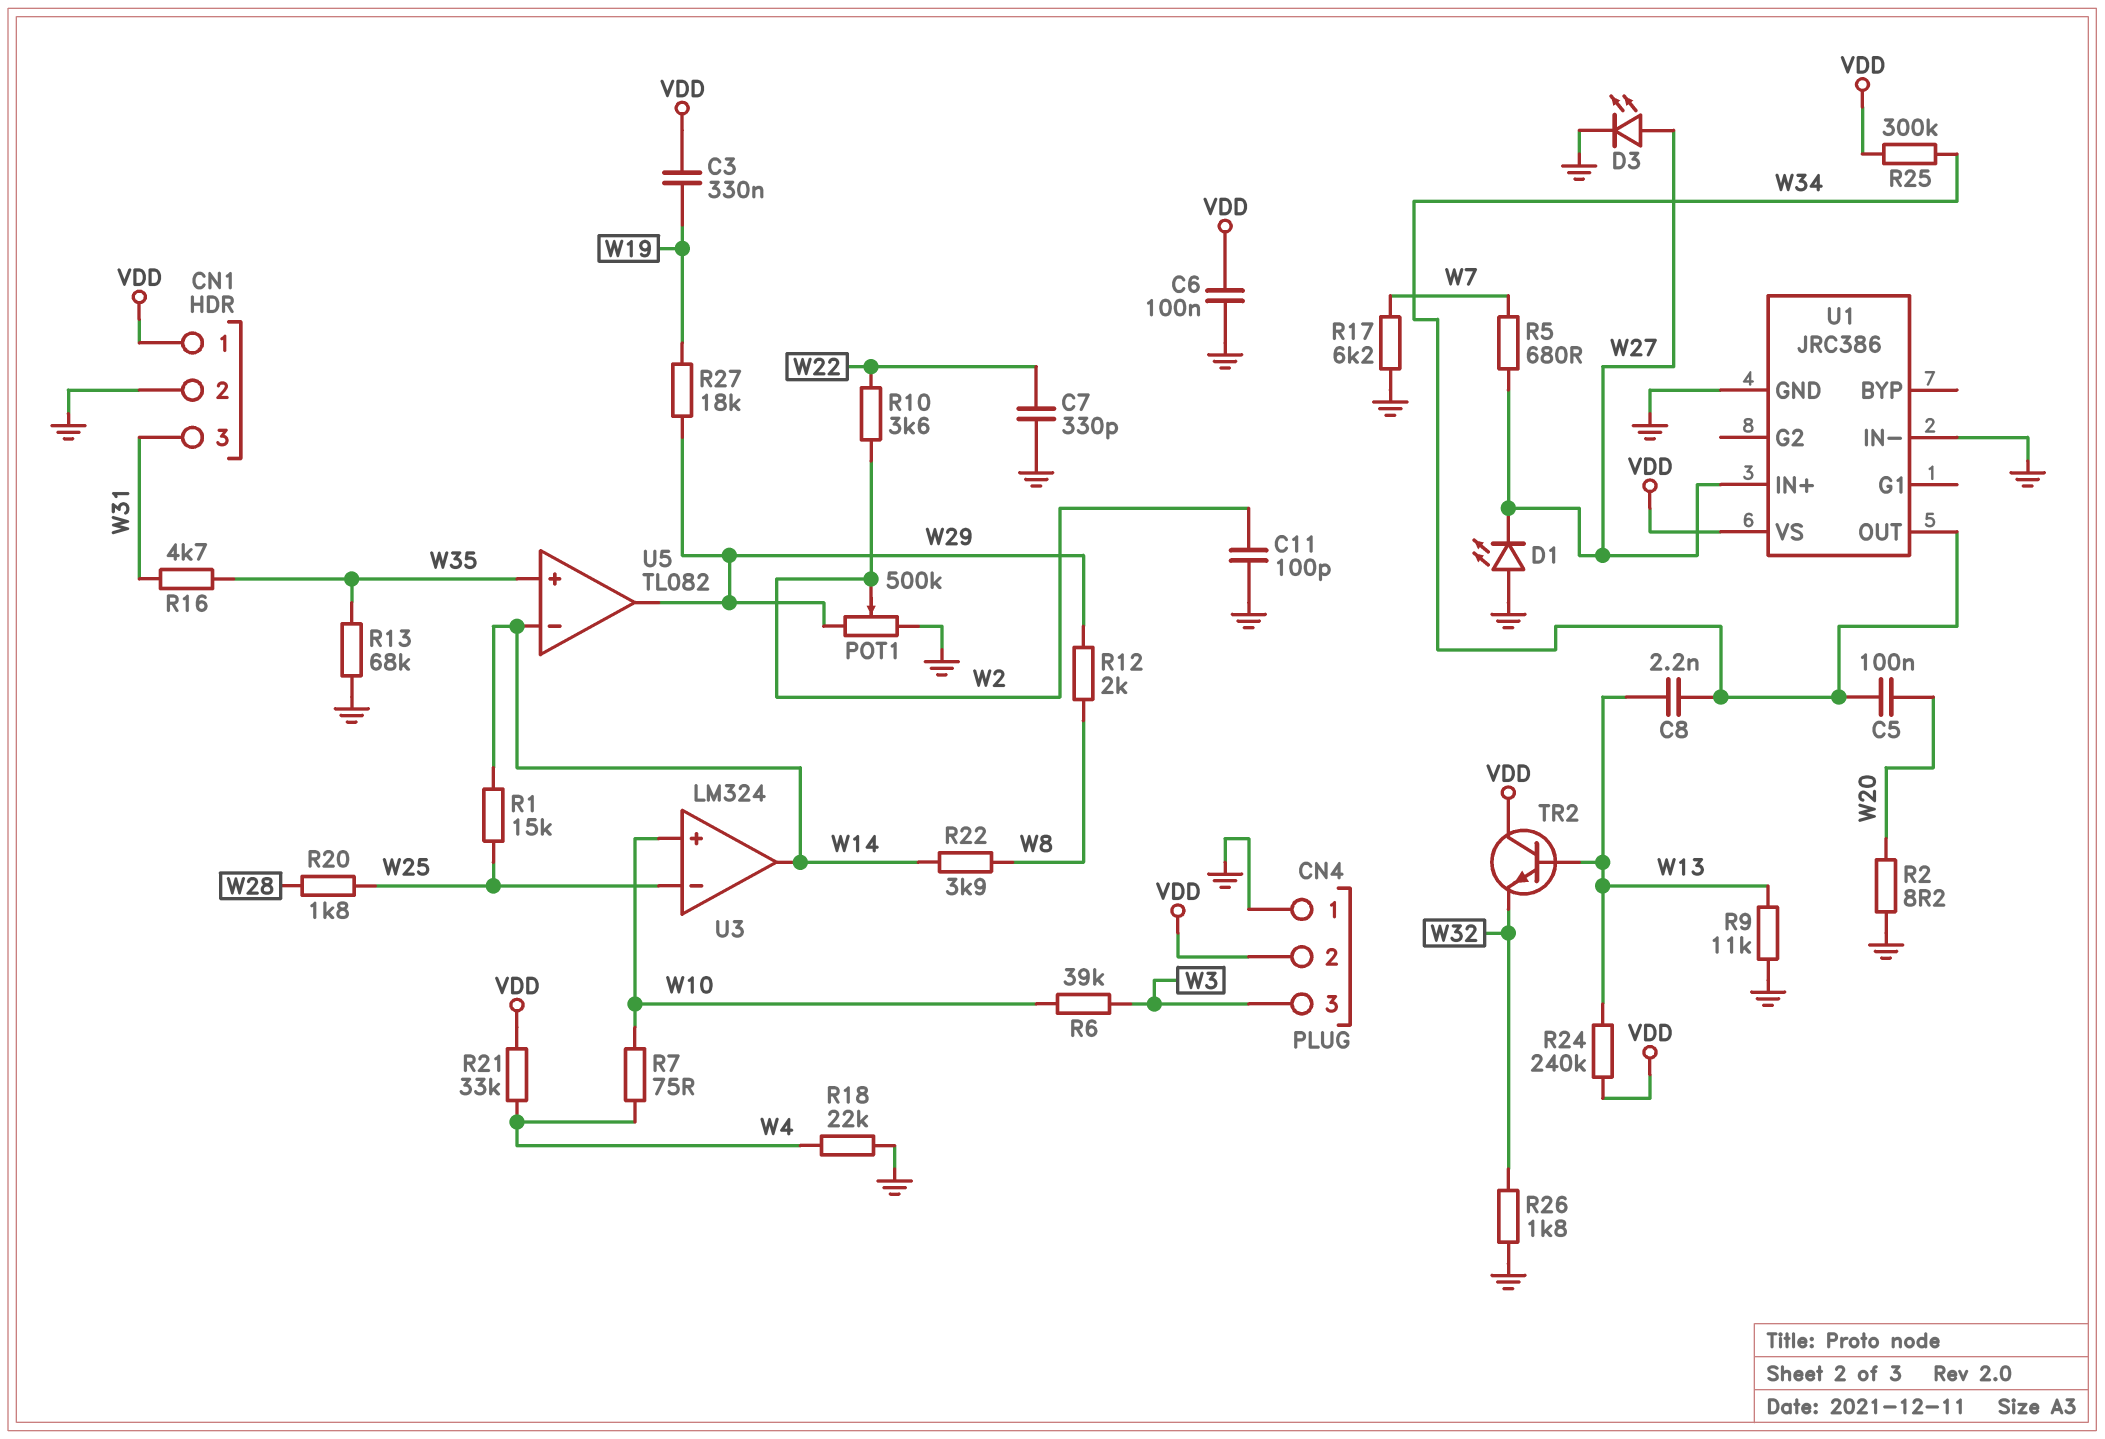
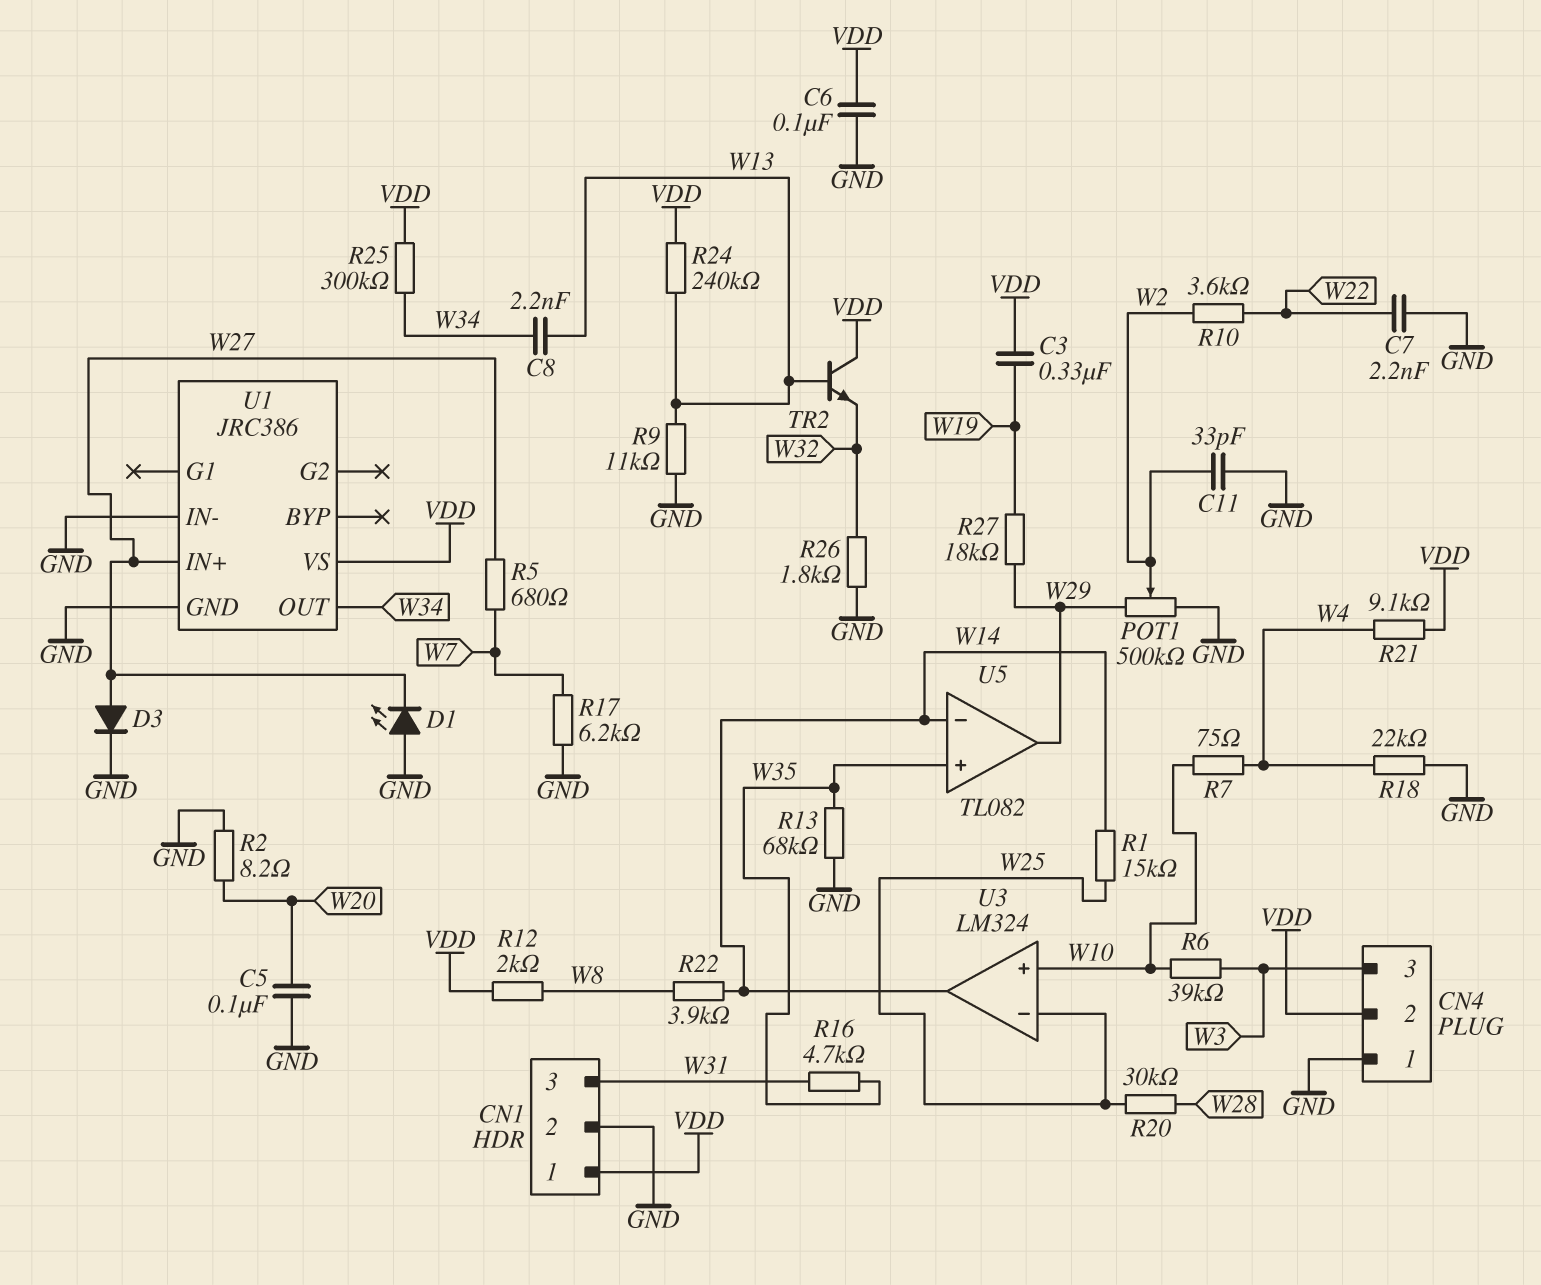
C5: 100nF (W20, W34) -> 100nF (GND, W20)
C7: 330pF (GND, W22) -> 2.2nF (GND, W22)
C11: 100pF (GND, W2) -> 33pF (GND, W2)
D3: LED (A W27, K GND) -> diode (A W27, K GND)
R12: 2k (W8, W29) -> 2k (VDD, W8)
R20: 1.8k (W25, W28) -> 30k (W25, W28)
R21: 33k (VDD, W4) -> 9.1k (VDD, W4)

